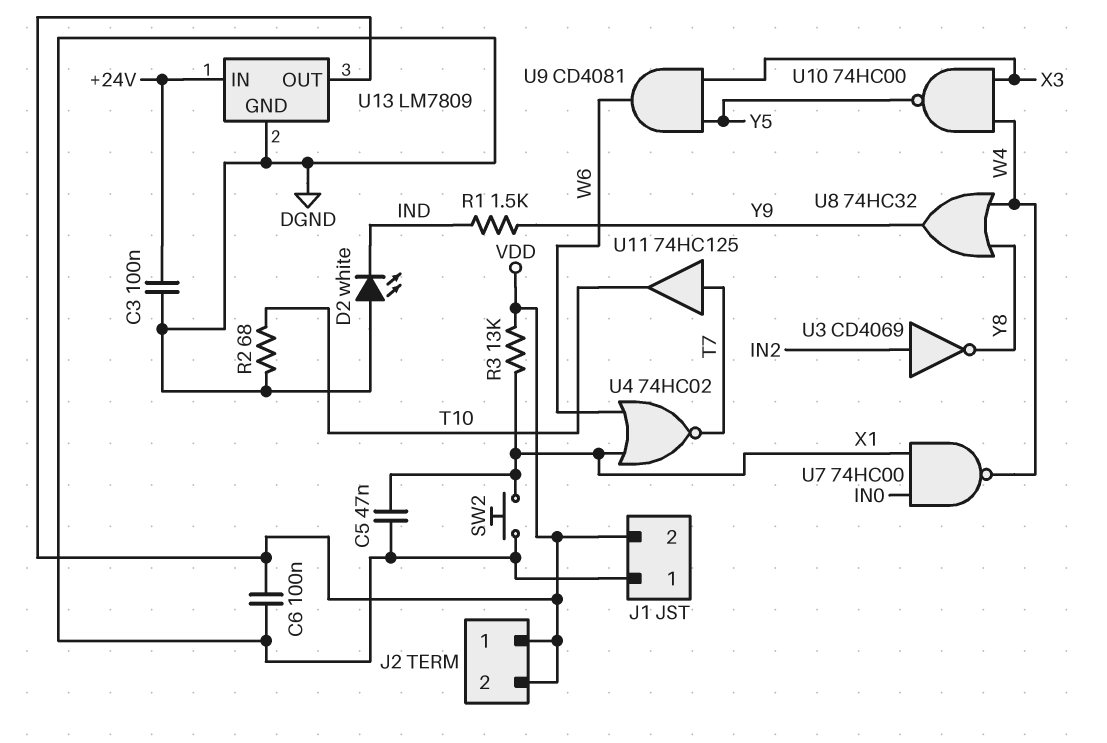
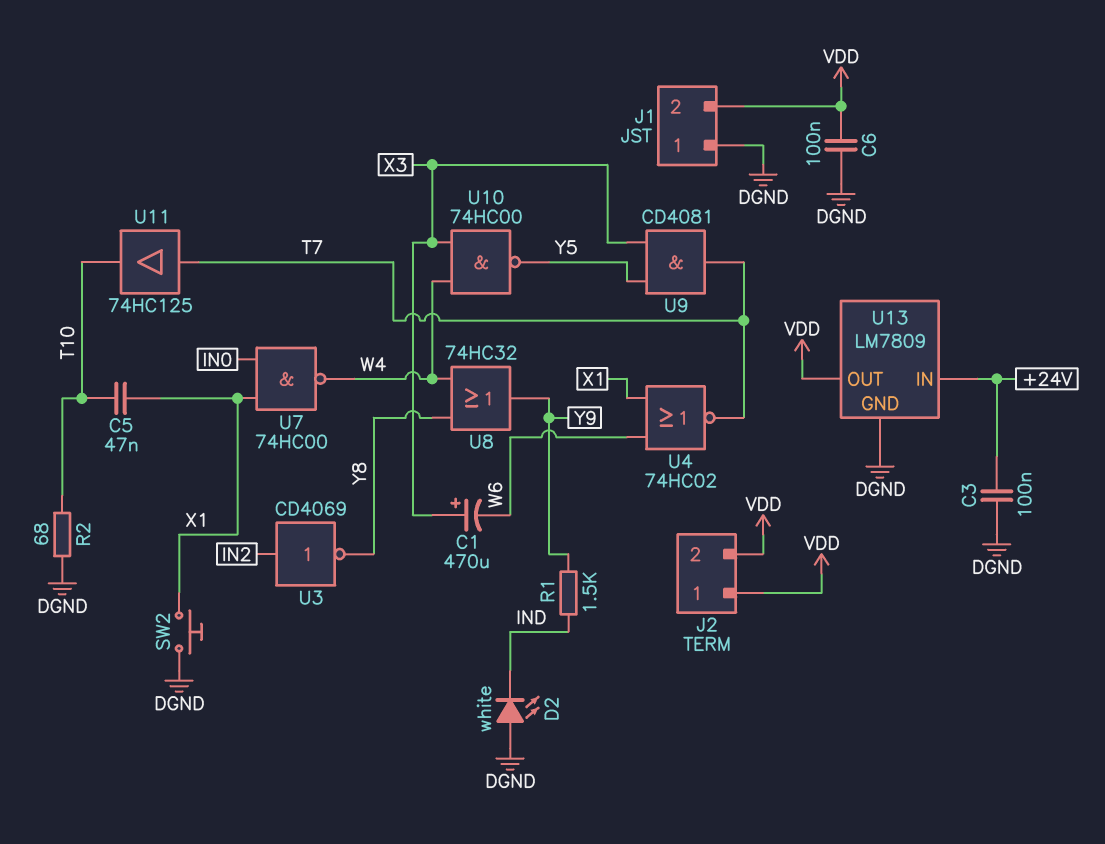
C1: none -> 470uF (plus X3, minus W6)
C5: 47nF (DGND, X1) -> 47nF (T10, X1)
R3: 13k (VDD, X1) -> none
U9: AND CD4081 (in X3, in Y5, out W6) -> AND CD4081 (in X3, in Y5, out T7)

